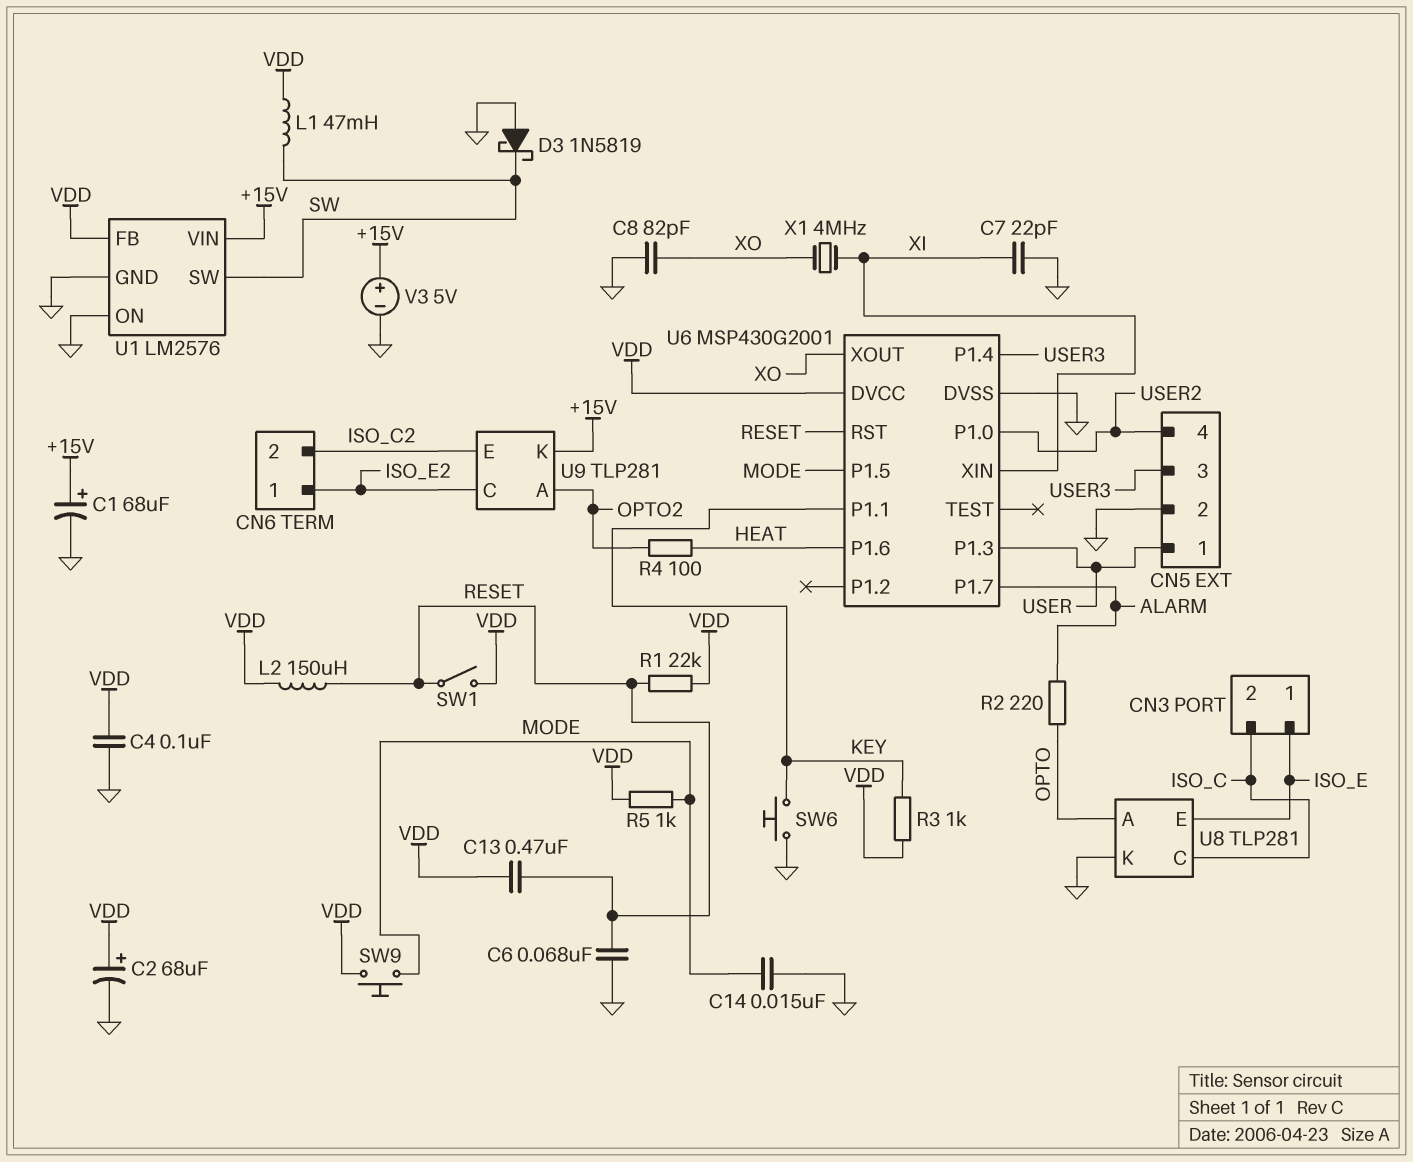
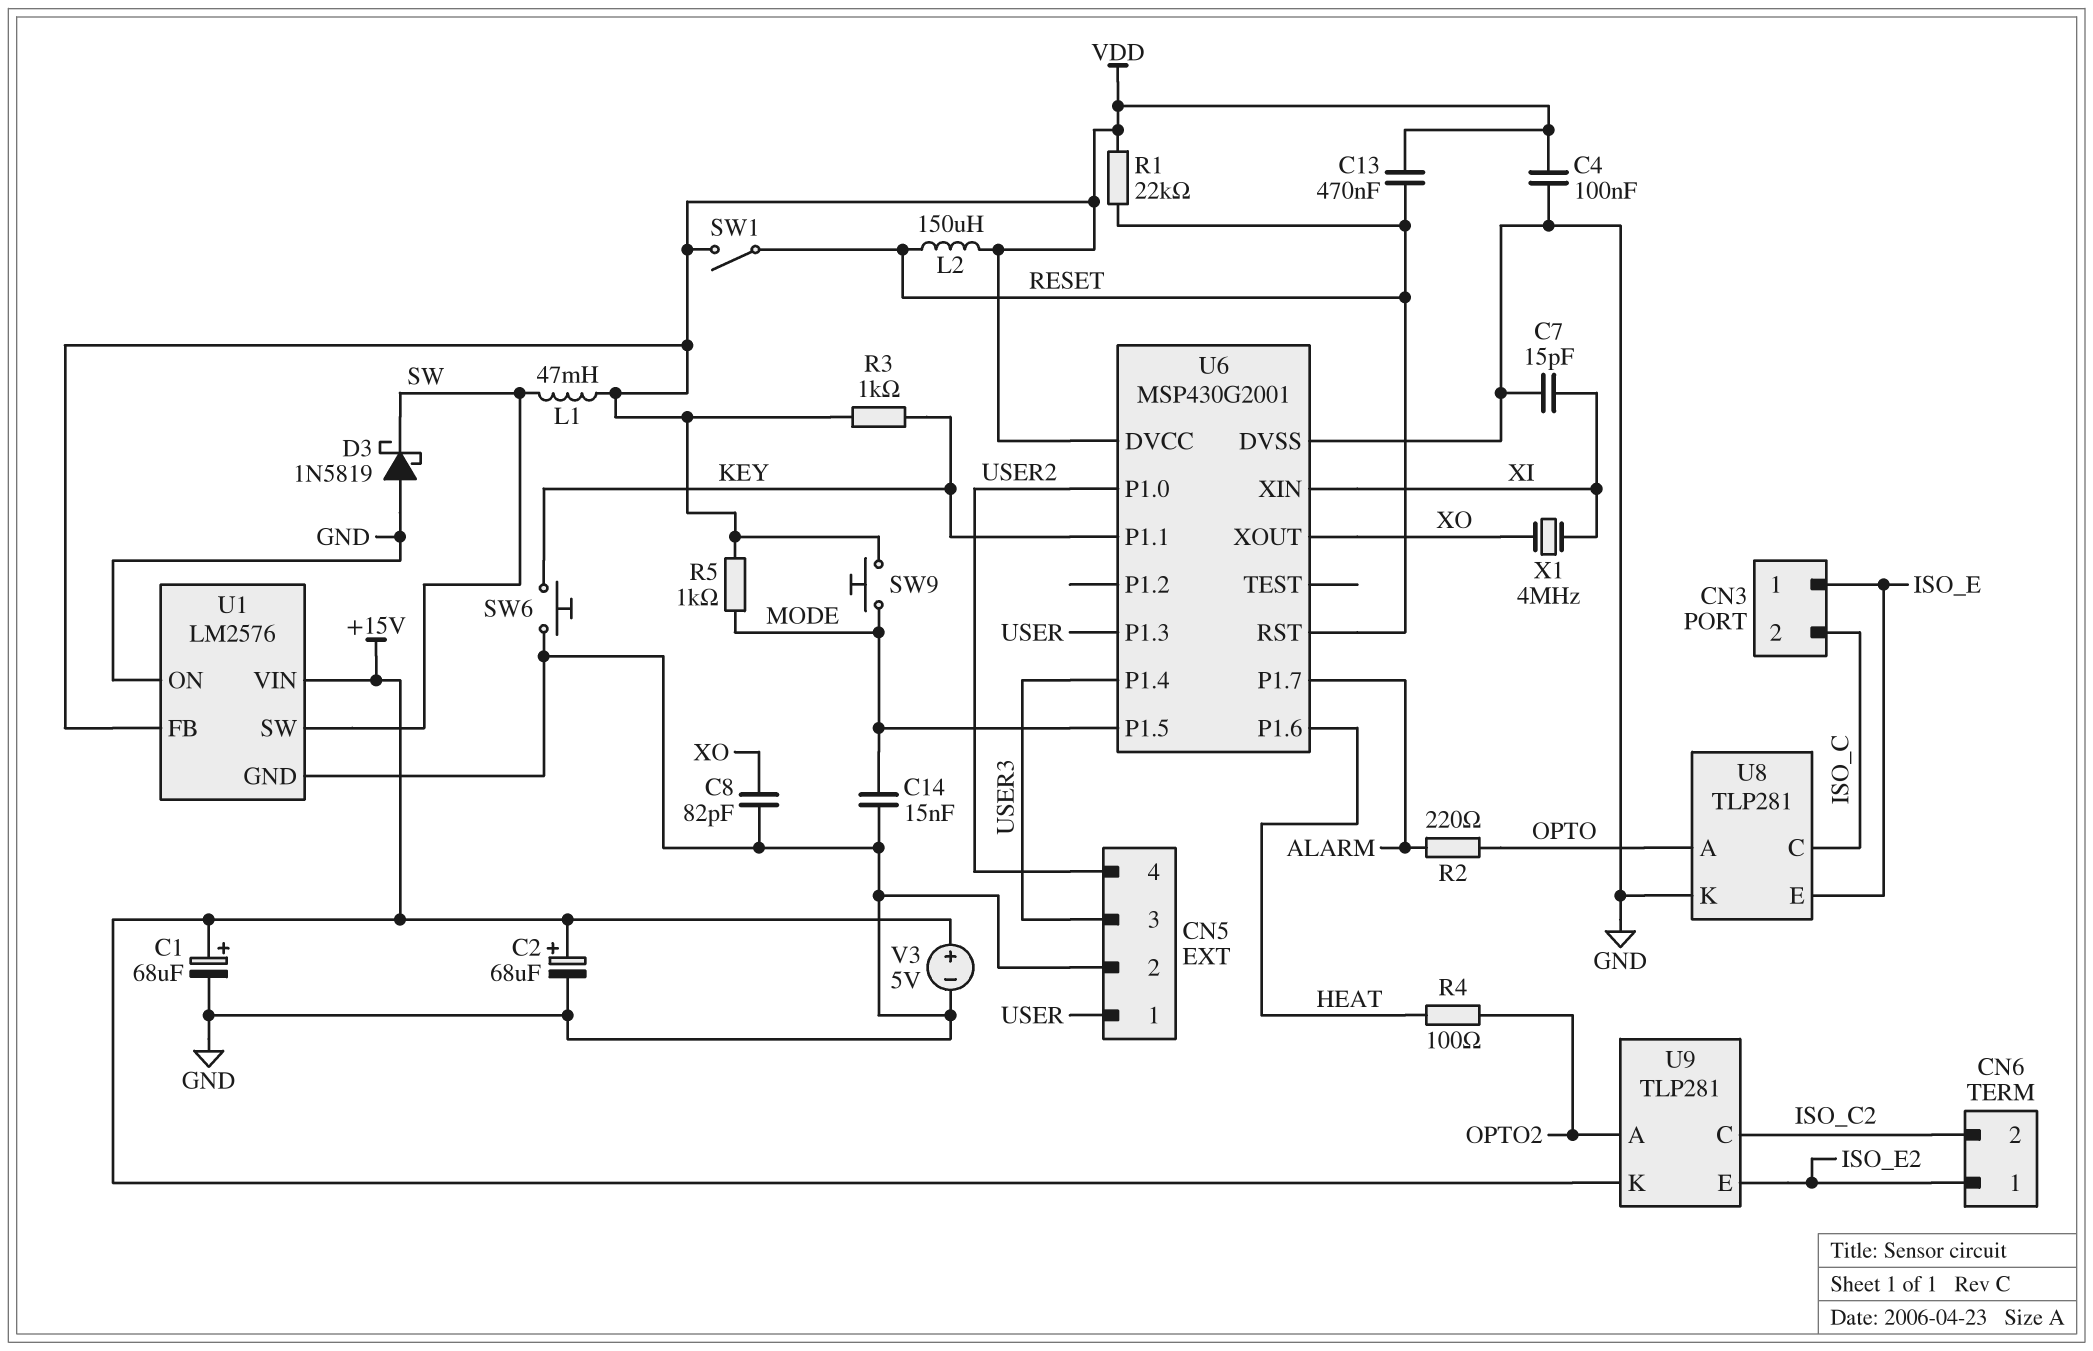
C2: 68uF (plus VDD, minus GND) -> 68uF (plus +15V, minus GND)
C6: 68nF (GND, RESET) -> none
C7: 22pF (GND, XI) -> 15pF (GND, XI)
U9 pin C: ISO_E2 -> ISO_C2
U9 pin E: ISO_C2 -> ISO_E2

